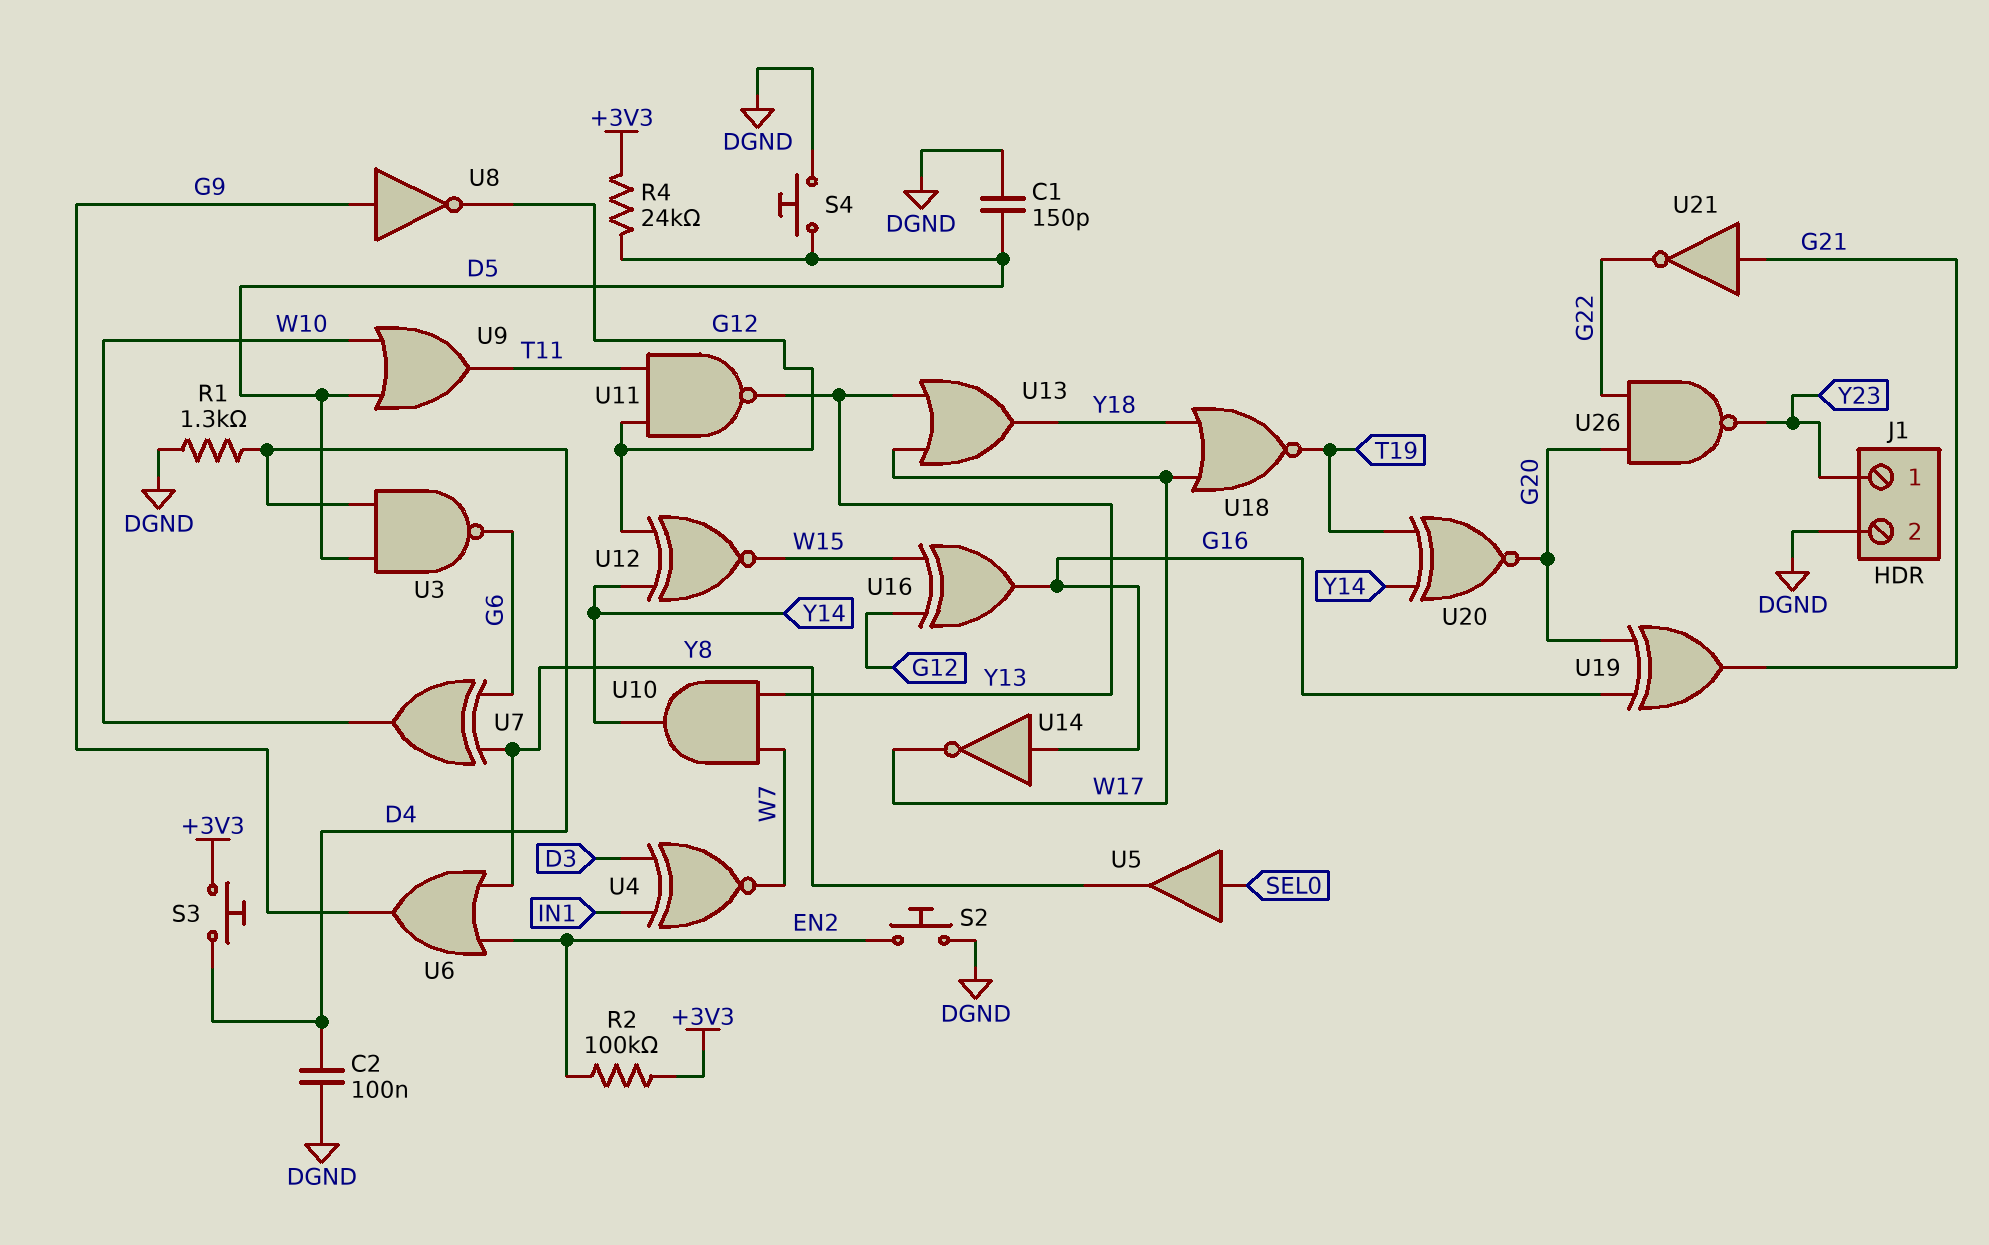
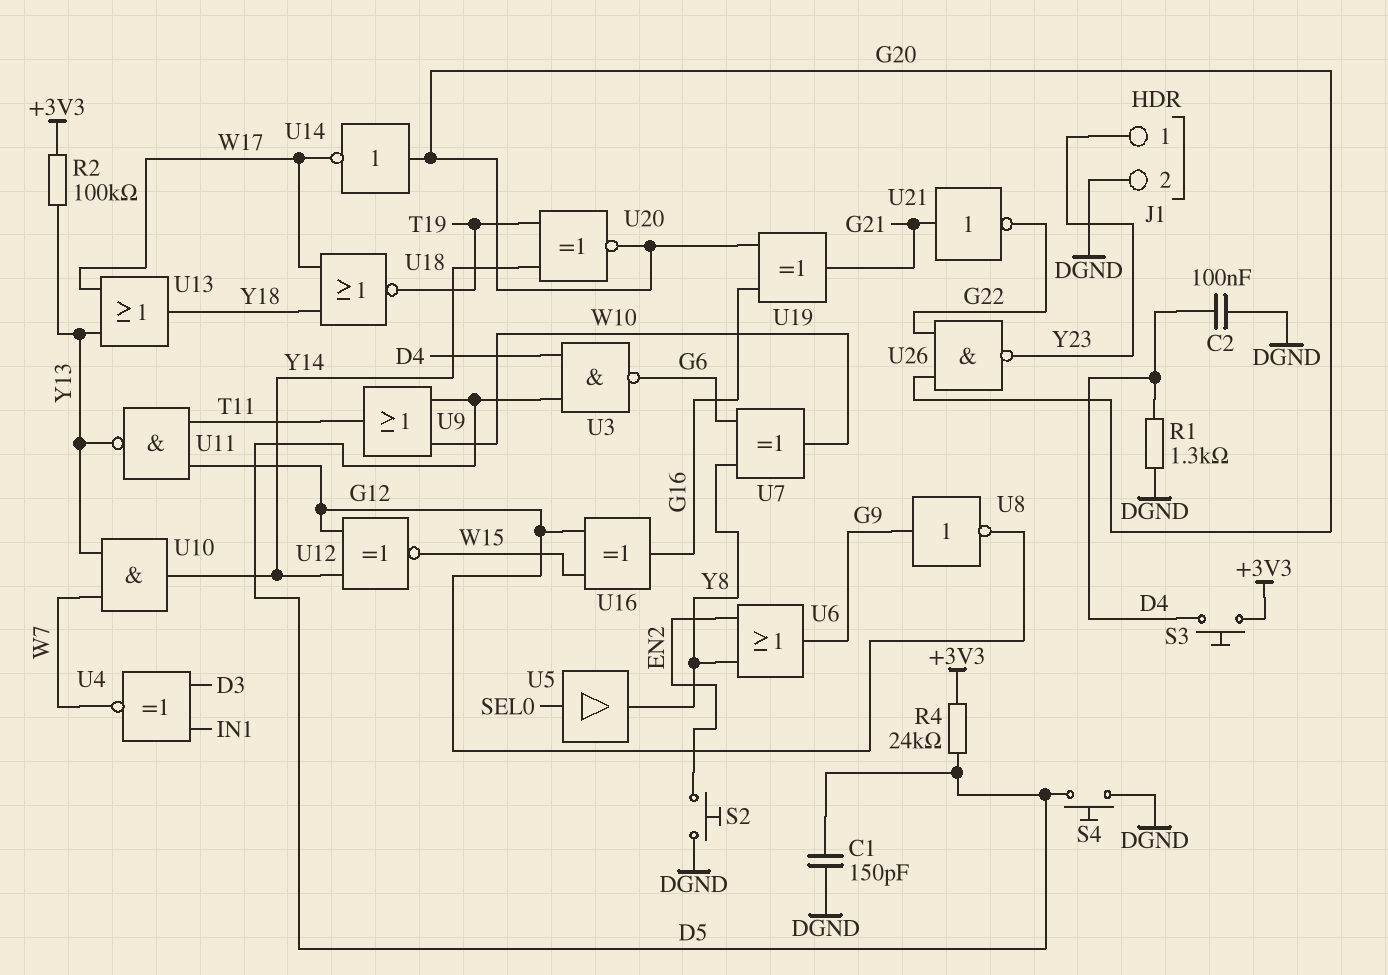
R2: 100k (+3V3, EN2) -> 100k (+3V3, Y13)
U14: NOT (in G16, out W17) -> NOT (in G20, out W17)

